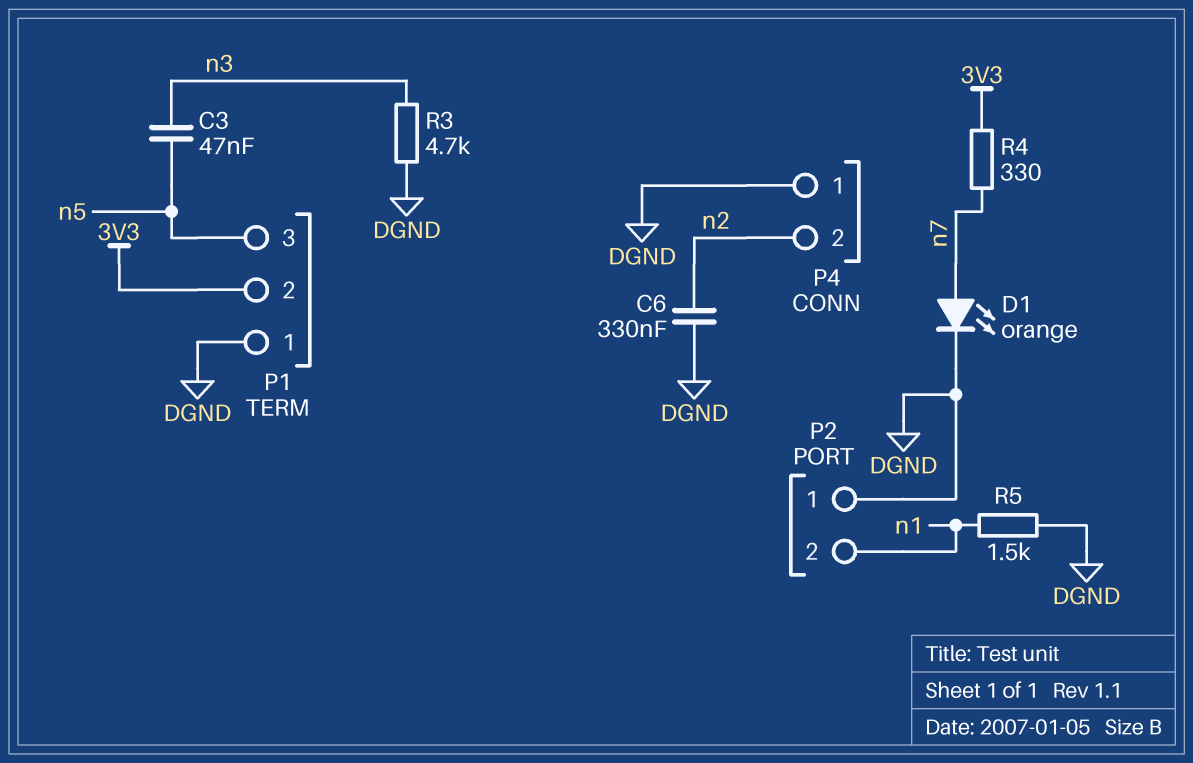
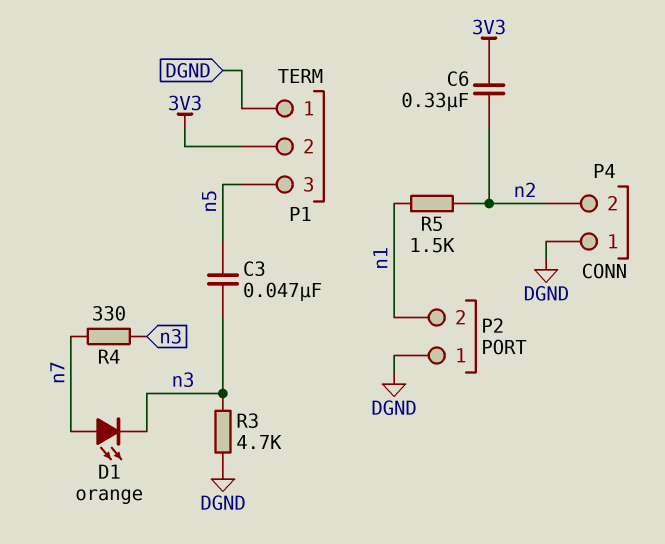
C6: 330nF (DGND, n2) -> 330nF (3V3, n2)
D1: LED orange (A n7, K DGND) -> LED orange (A n7, K n3)
R4: 330 (3V3, n7) -> 330 (n3, n7)
R5: 1.5k (DGND, n1) -> 1.5k (n1, n2)

